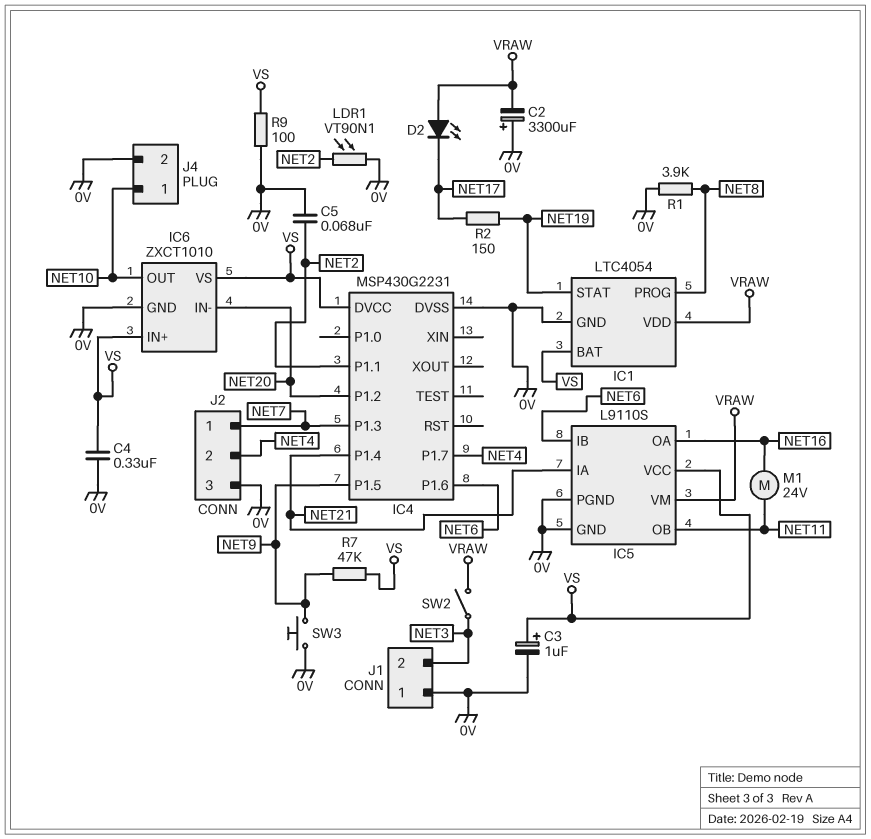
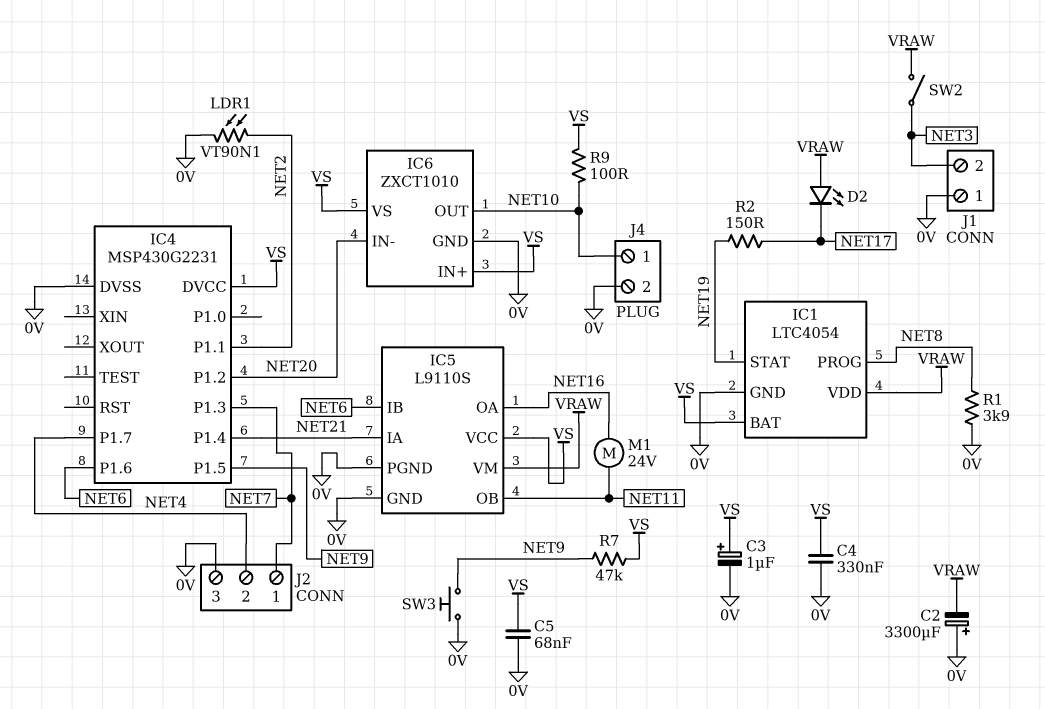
C5: 68nF (0V, NET2) -> 68nF (0V, VS)
R9: 100 (0V, VS) -> 100 (NET10, VS)

